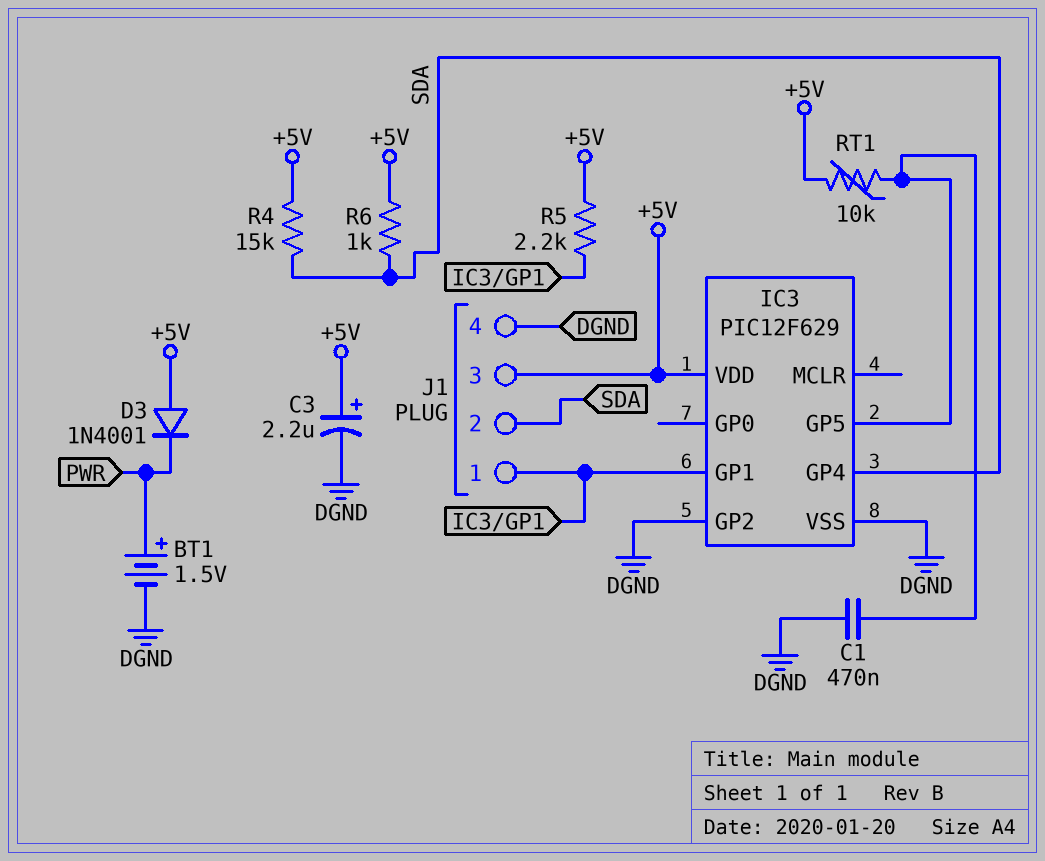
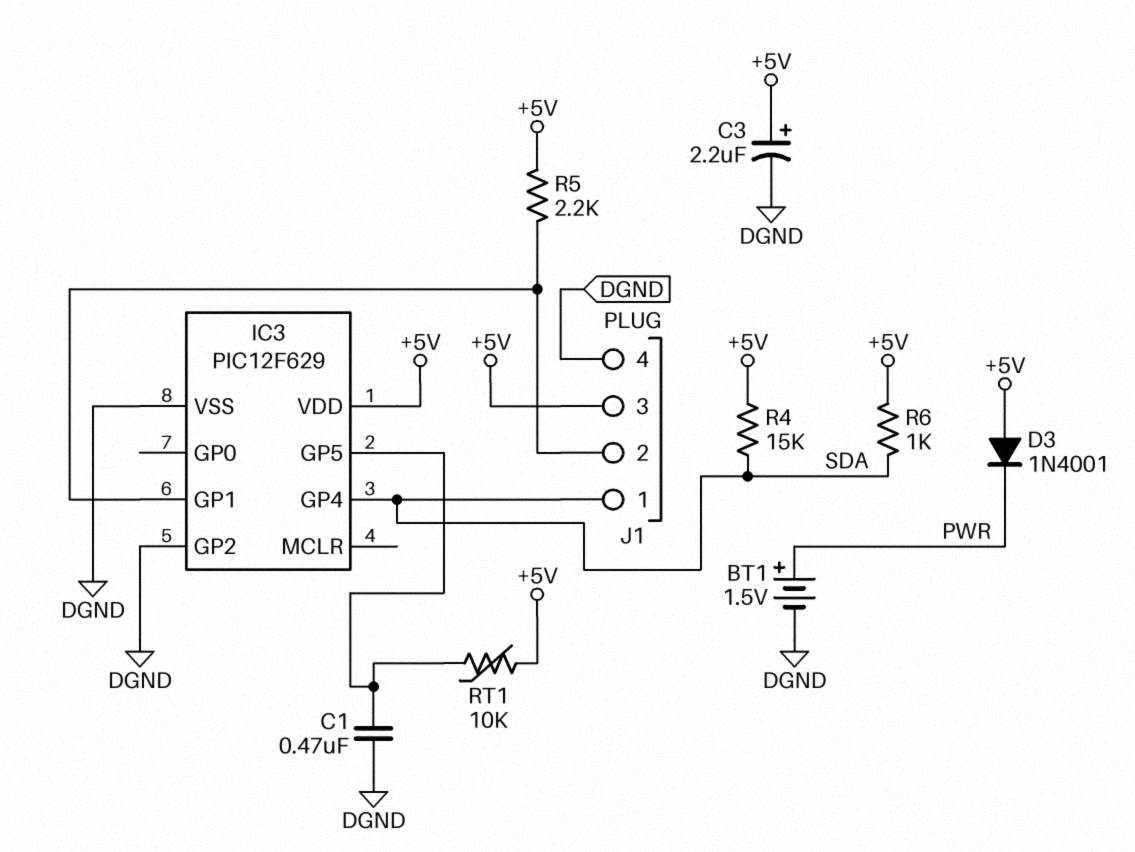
J1 pin 1: IC3/GP1 -> SDA
J1 pin 2: SDA -> IC3/GP1

